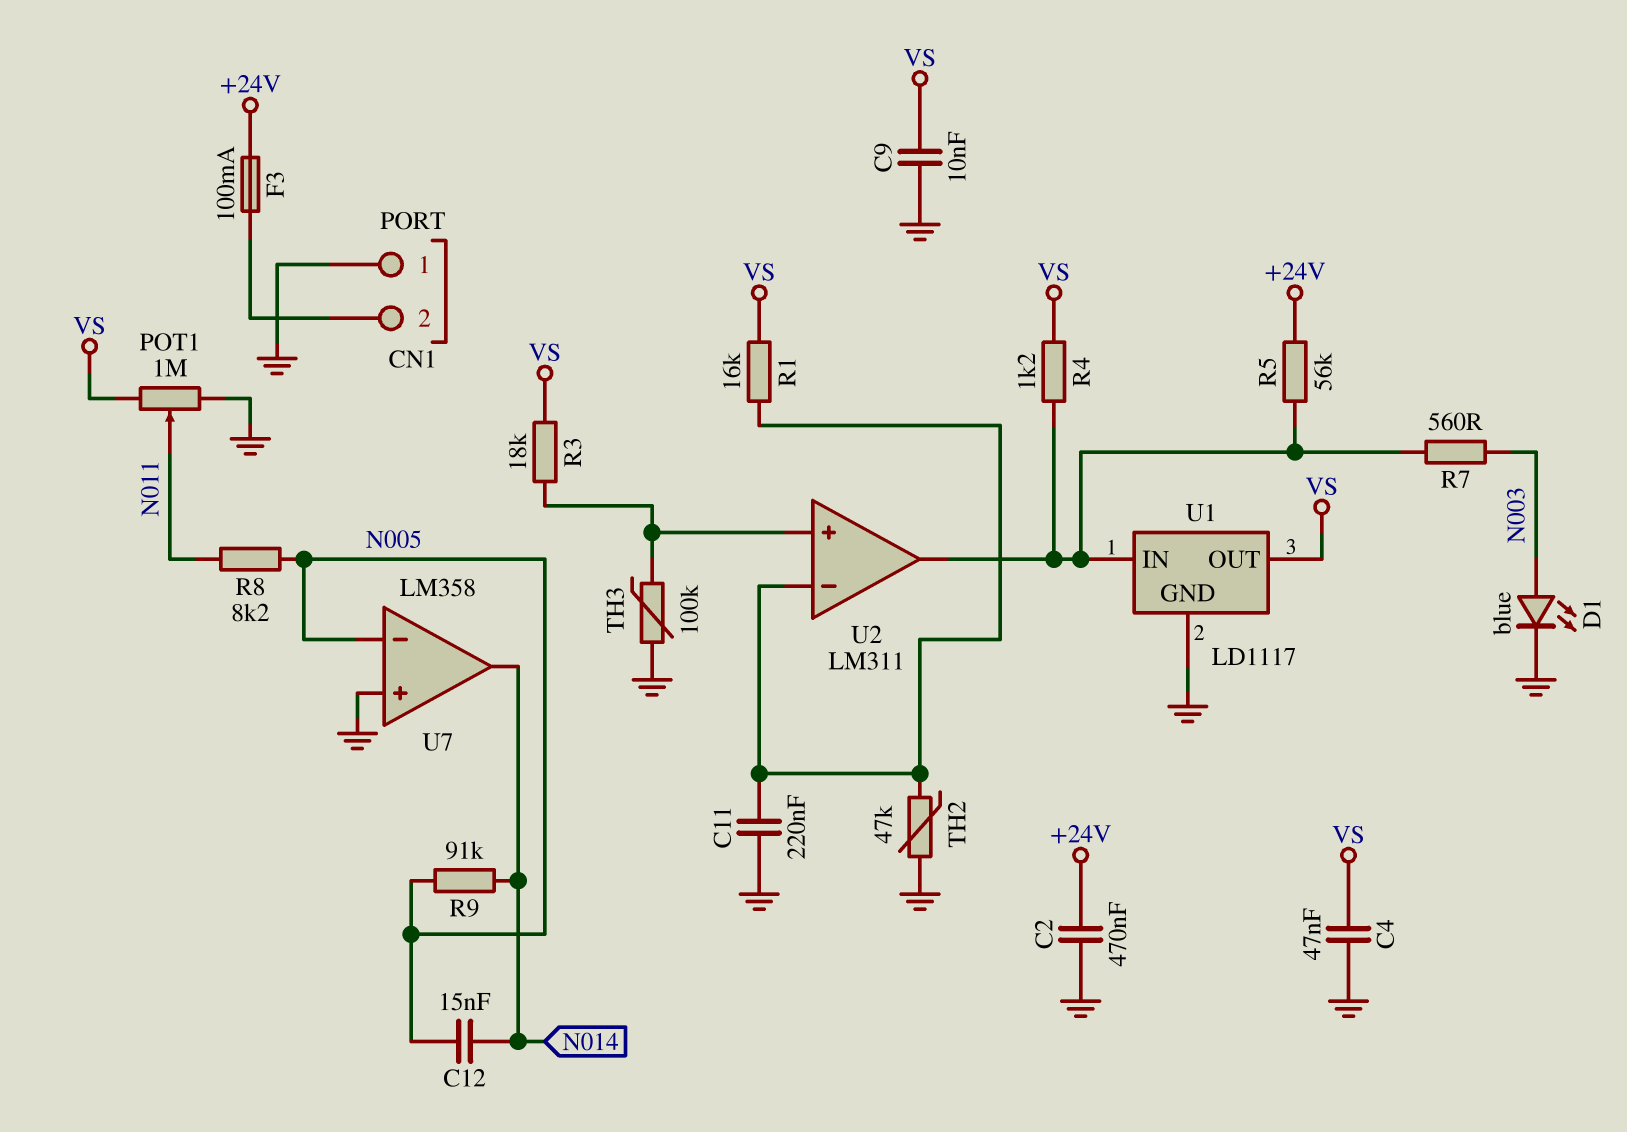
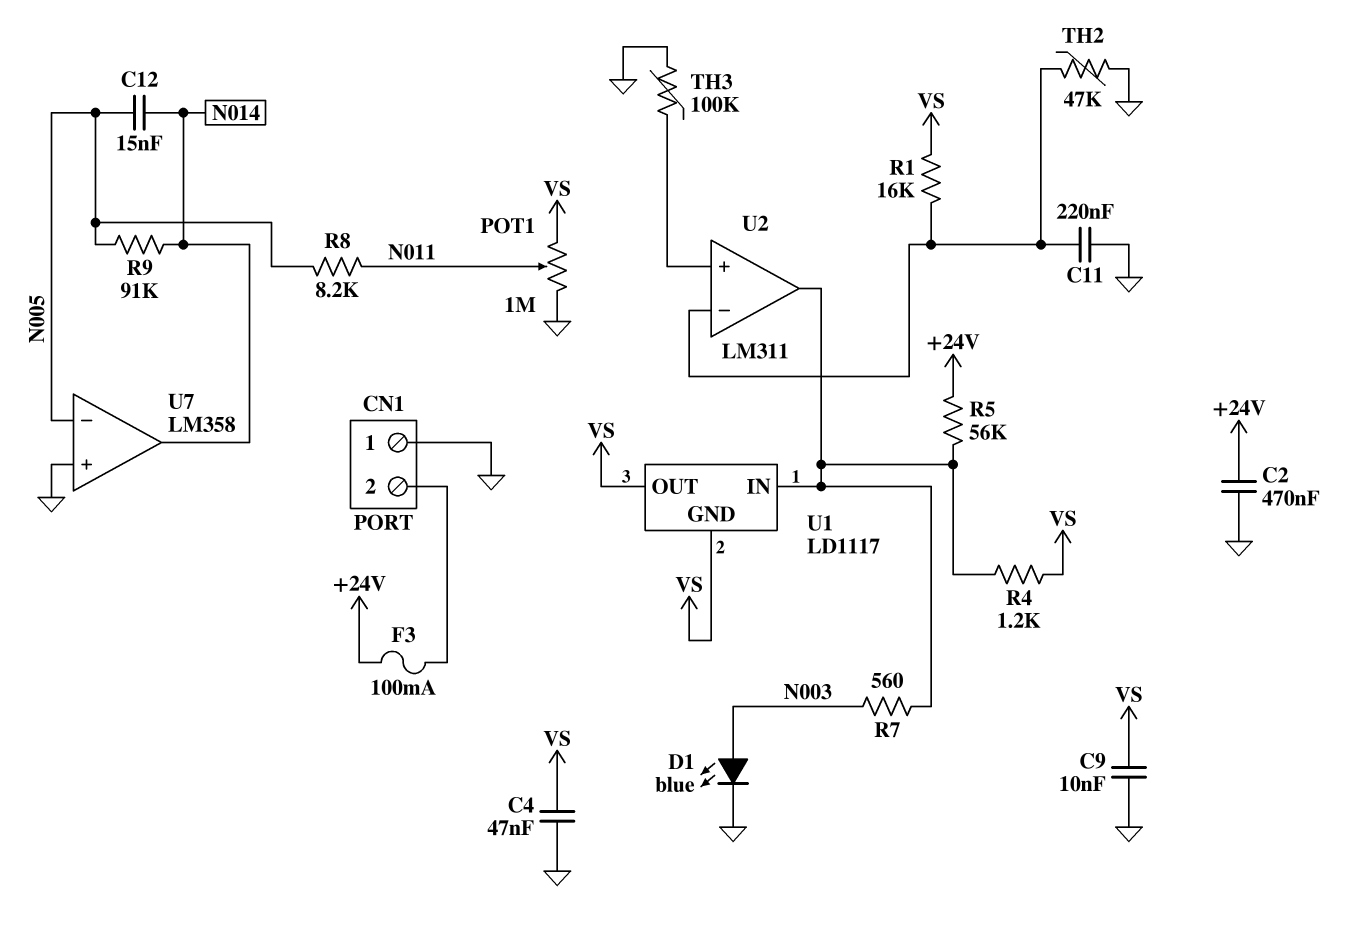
R3: 18k (U2/in+, VS) -> none
U1 pin GND: GND -> VS

